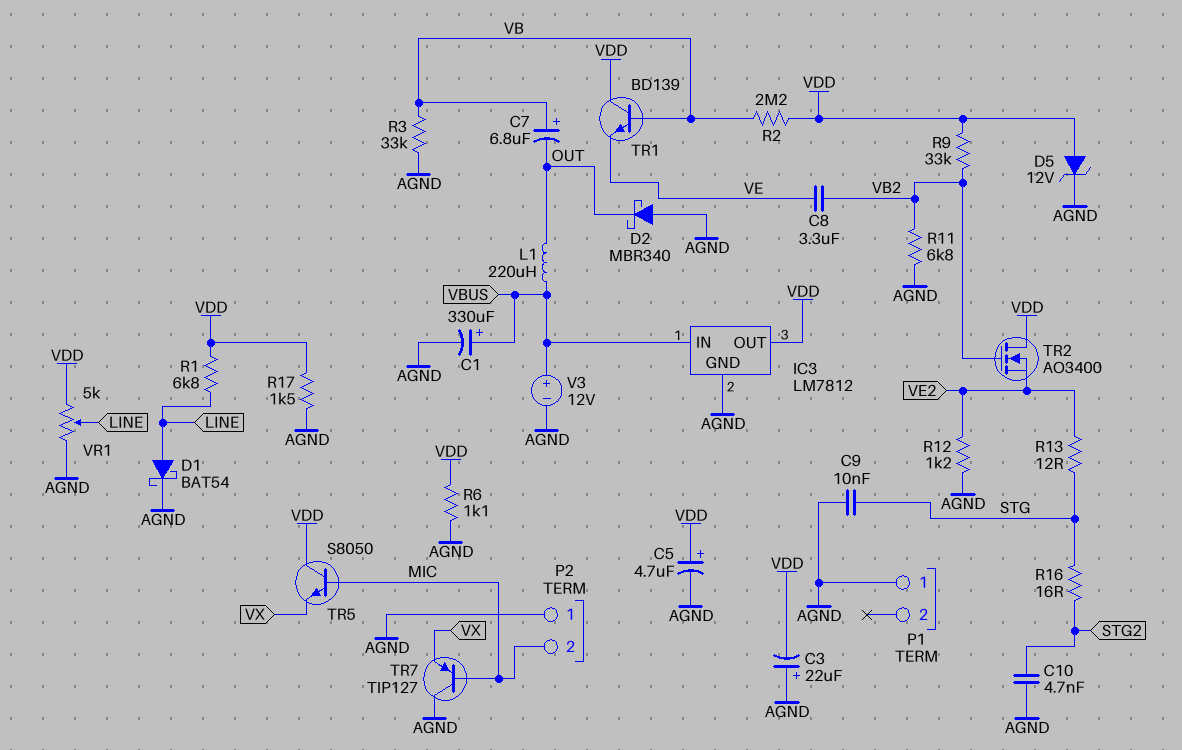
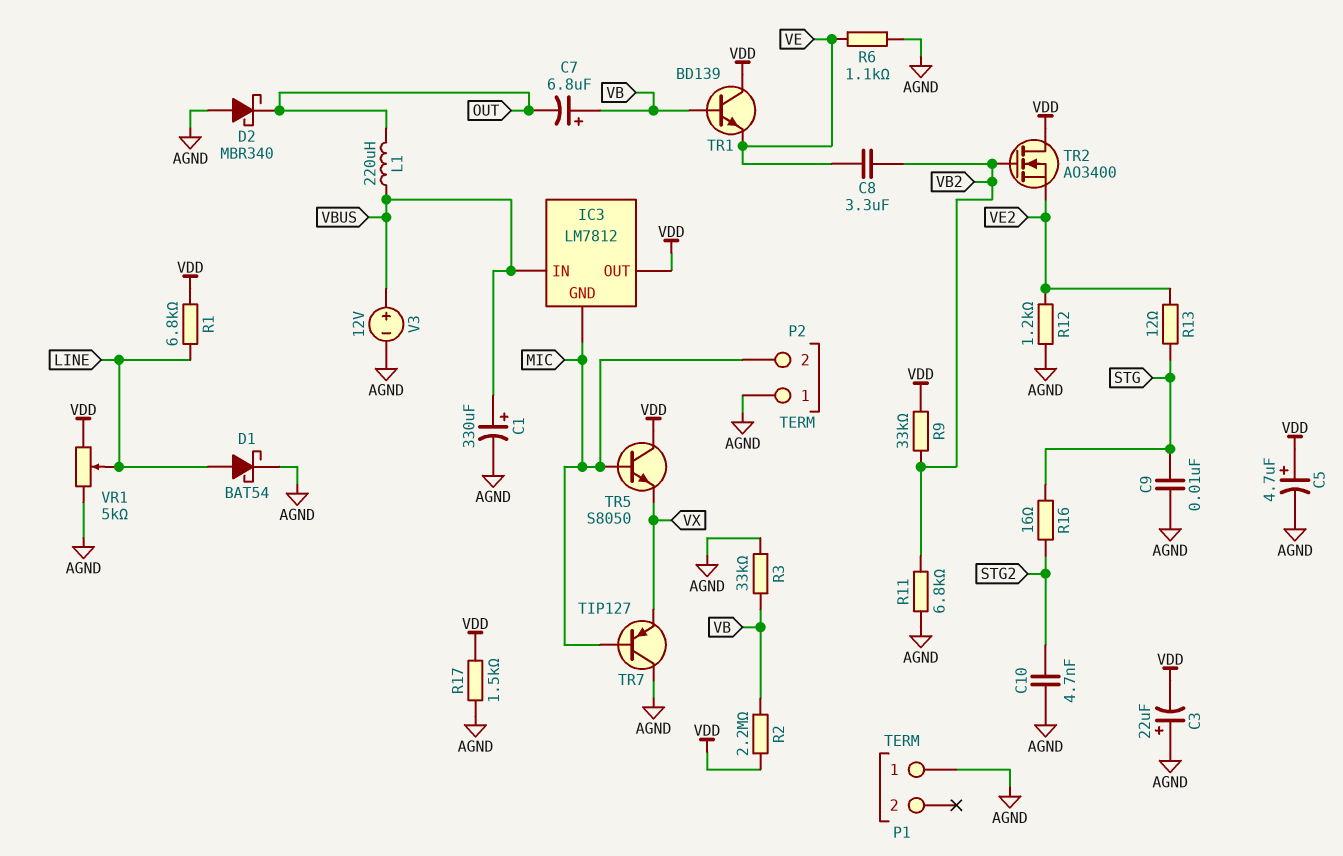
D5: zener 12V (A VDD, K AGND) -> none
IC3 pin GND: AGND -> MIC
R6: 1.1k (AGND, VDD) -> 1.1k (AGND, VE)

